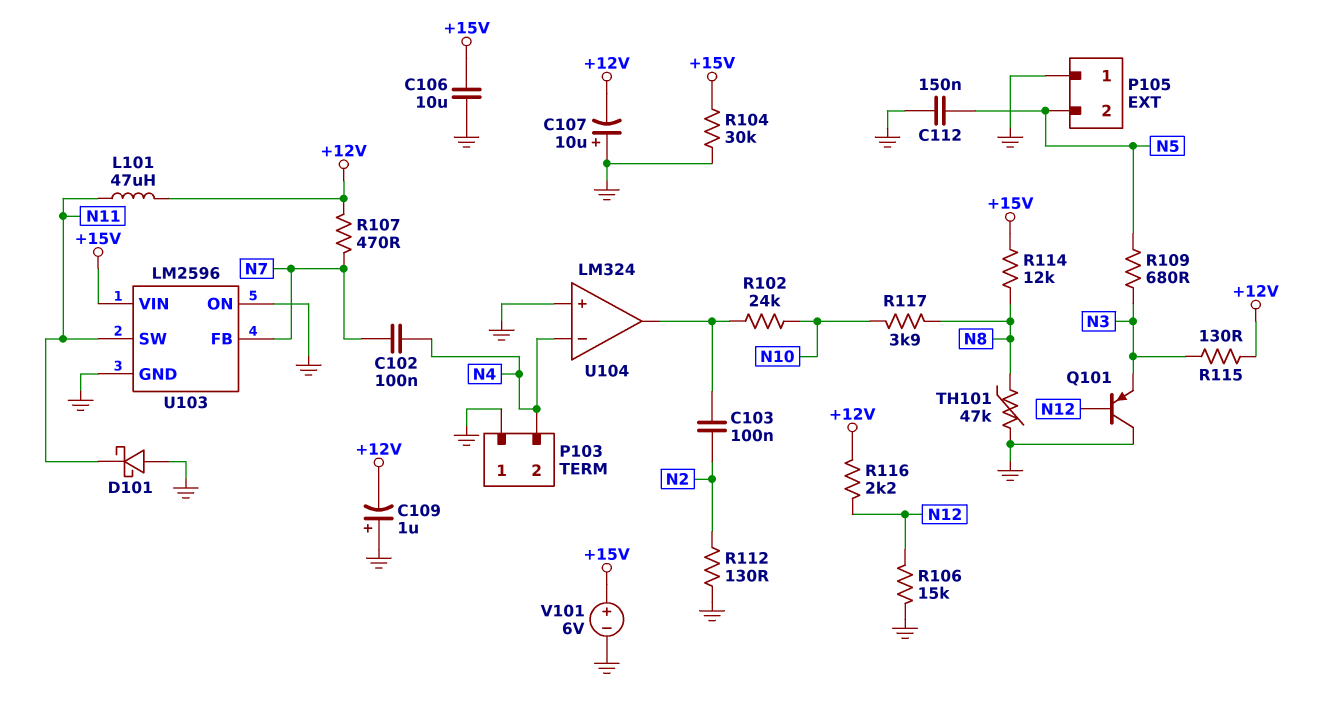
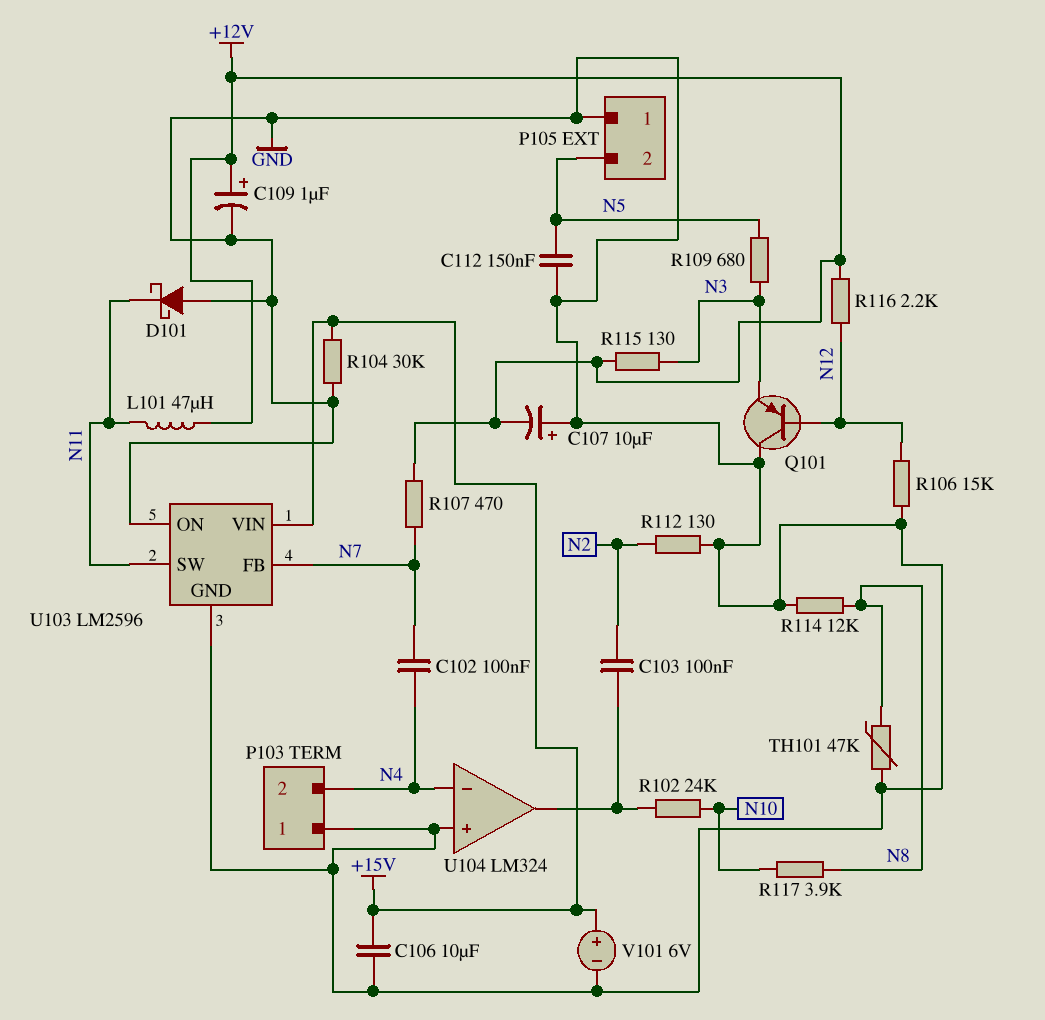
C109: 1uF (plus GND, minus +12V) -> 1uF (plus +12V, minus GND)
R114: 12k (+15V, N8) -> 12k (GND, N8)

